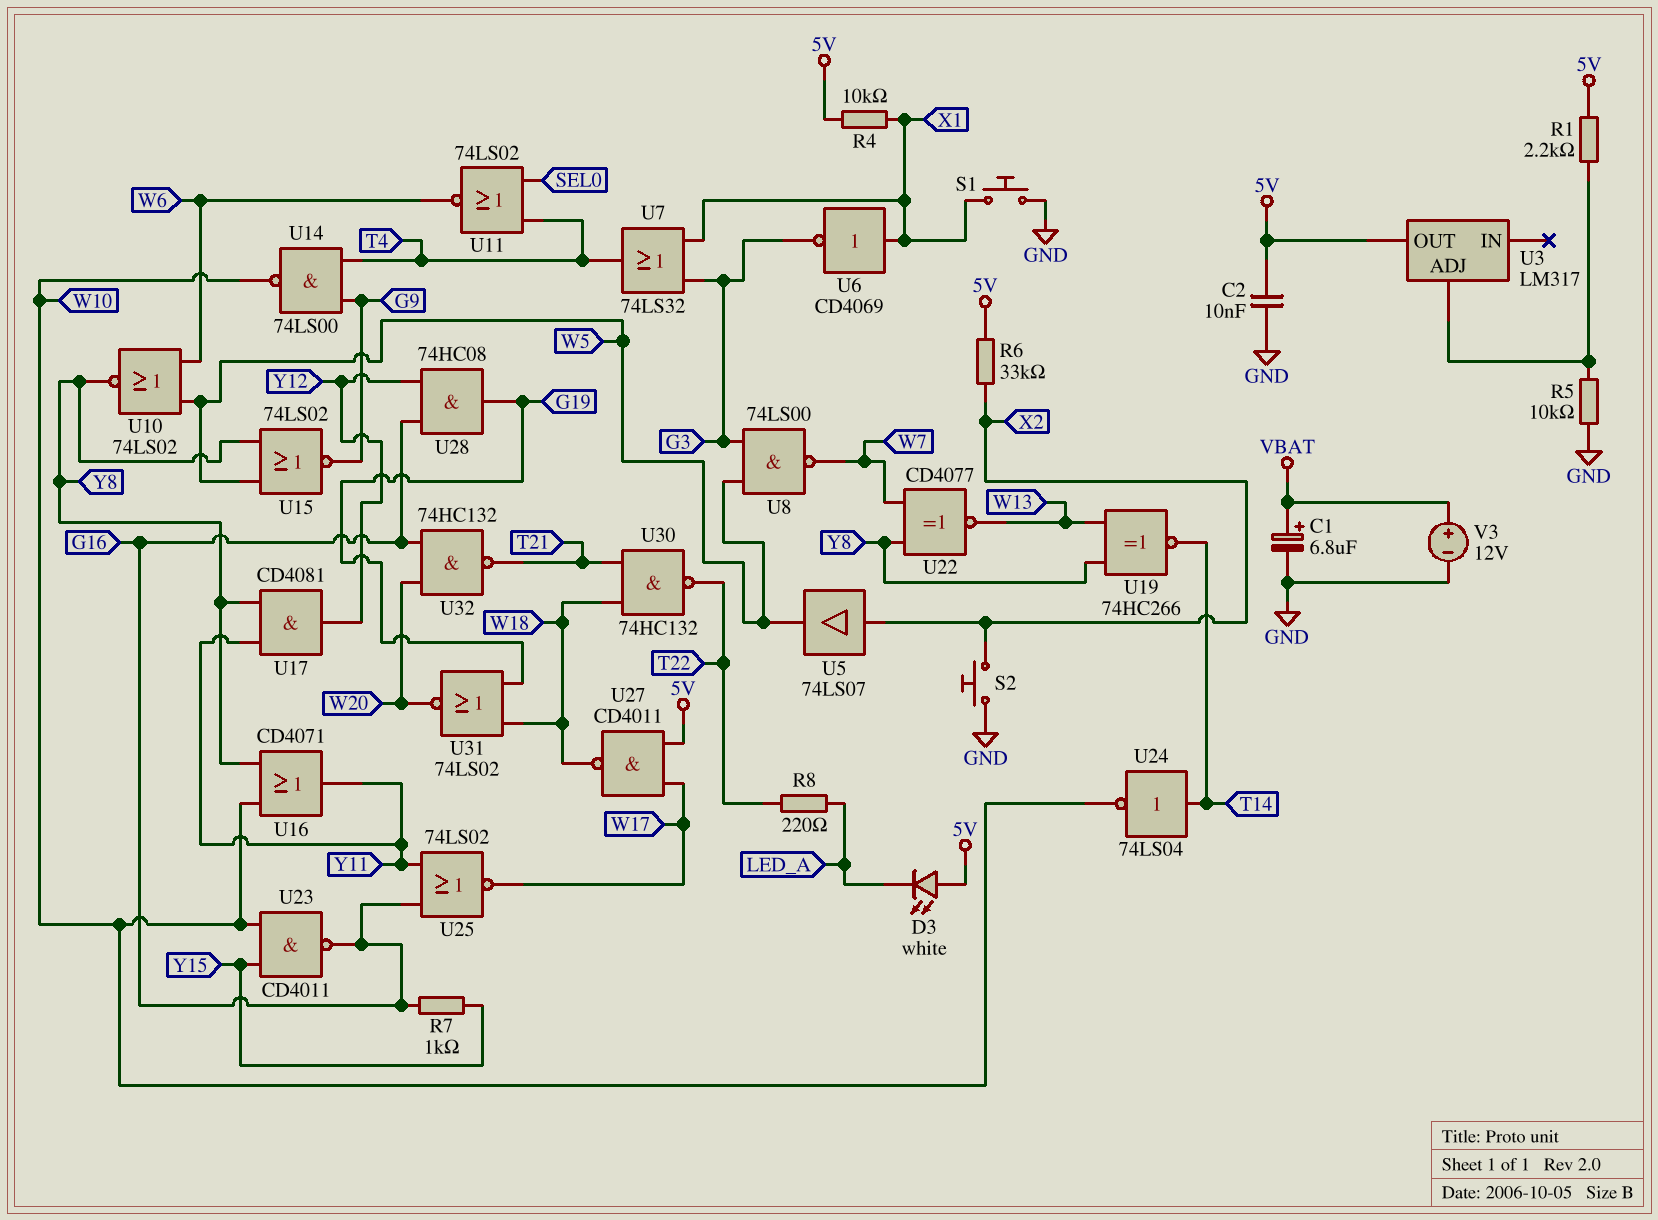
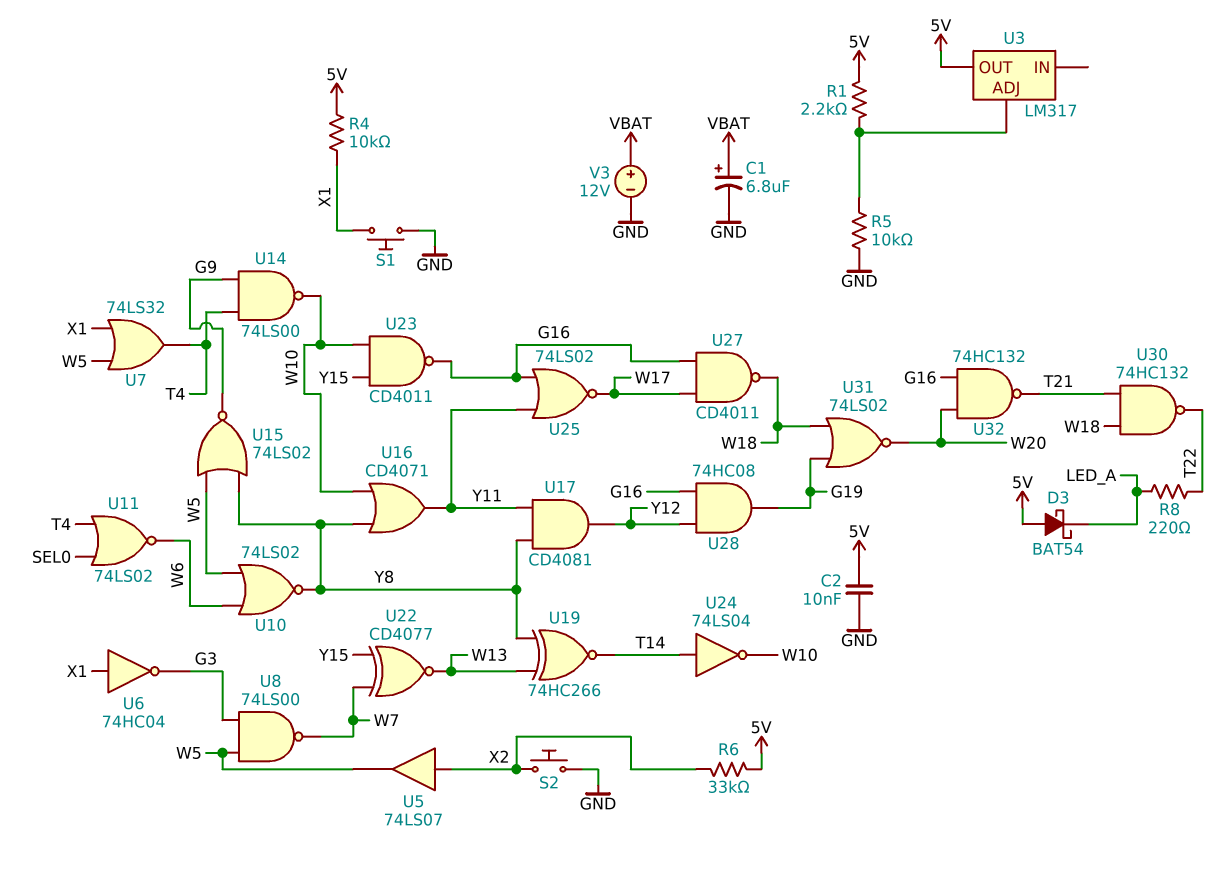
D3: LED white (A 5V, K LED_A) -> schottky BAT54 (A 5V, K LED_A)
R7: 1k (G16, Y15) -> none
U6: NOT CD4069 (in X1, out G3) -> NOT 74HC04 (in X1, out G3)
U7: OR 74LS32 (in G3, in X1, out T4) -> OR 74LS32 (in W5, in X1, out T4)
U22: XNOR CD4077 (in W7, in Y8, out W13) -> XNOR CD4077 (in W7, in Y15, out W13)
U27: NAND CD4011 (in 5V, in W17, out W18) -> NAND CD4011 (in G16, in W17, out W18)

